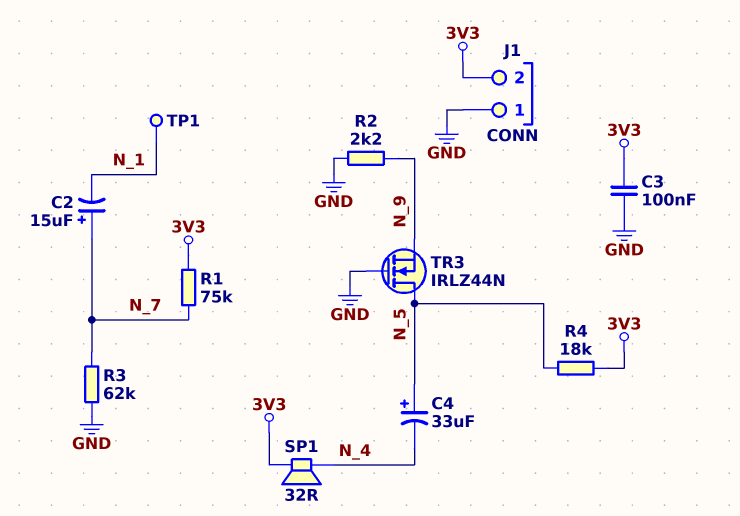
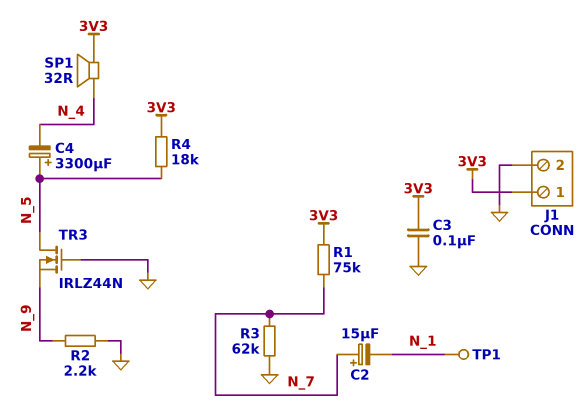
C4: 33uF (plus N_5, minus N_4) -> 3300uF (plus N_5, minus N_4)
J1 pin 1: GND -> 3V3
J1 pin 2: 3V3 -> GND

